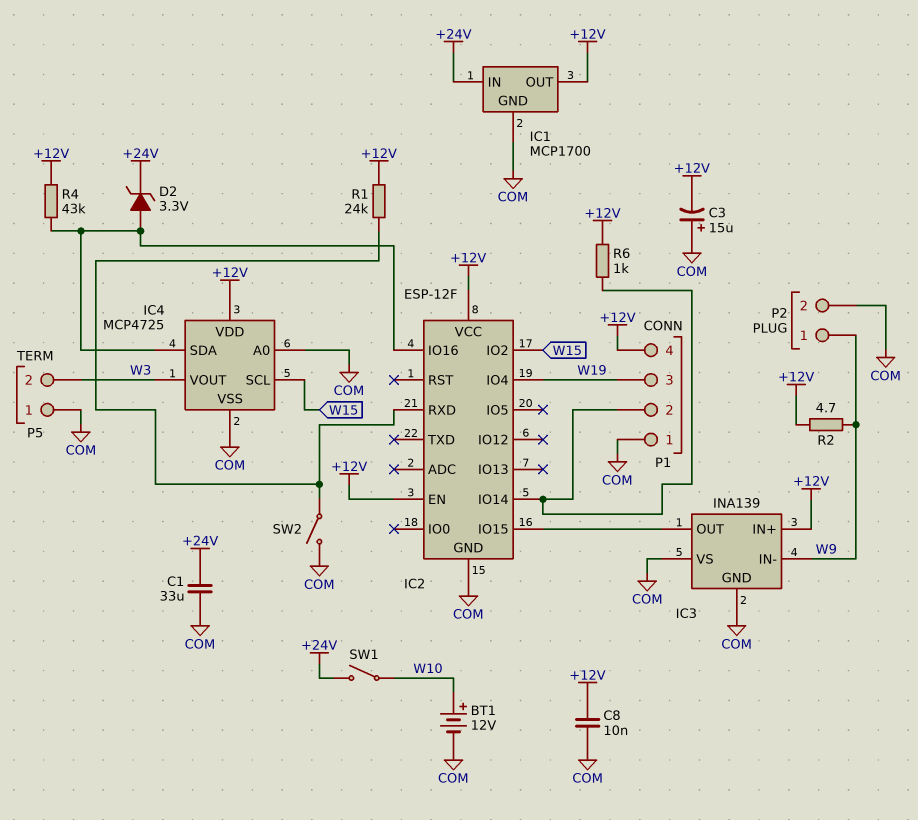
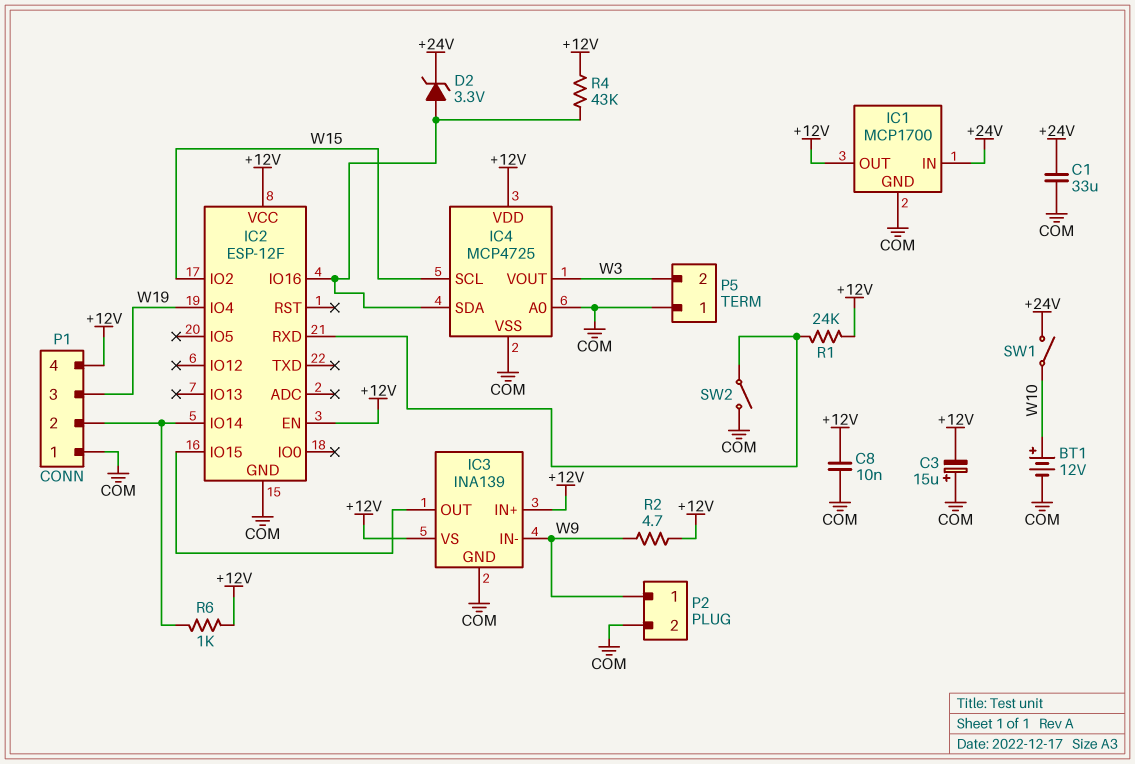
IC3 pin VS: COM -> +12V

